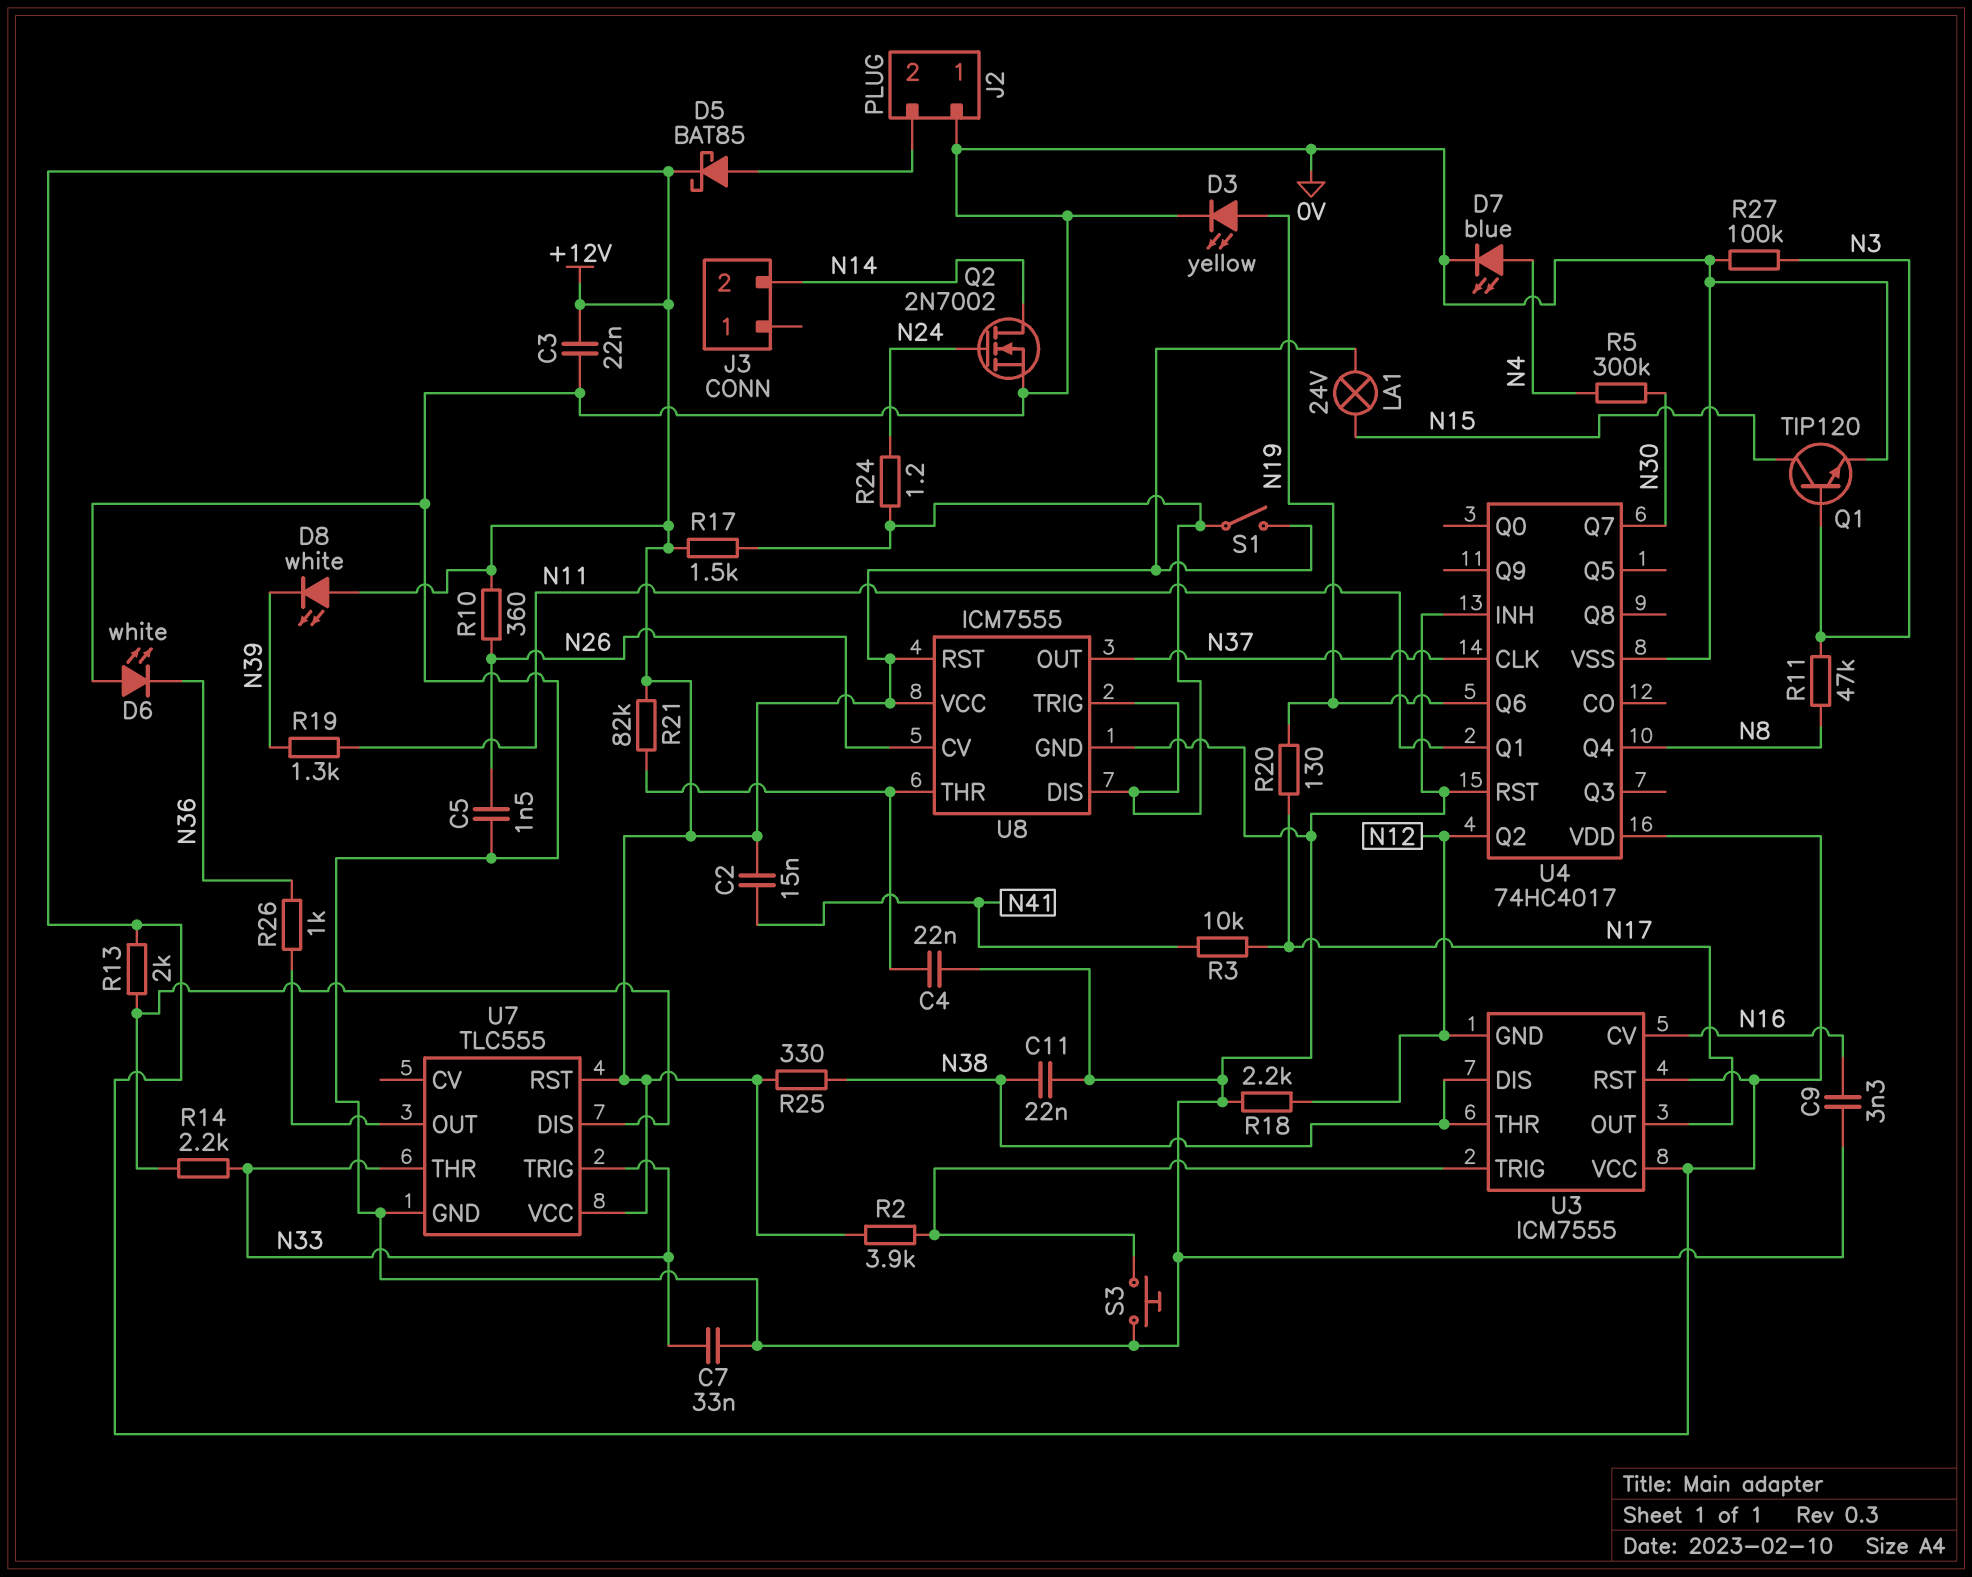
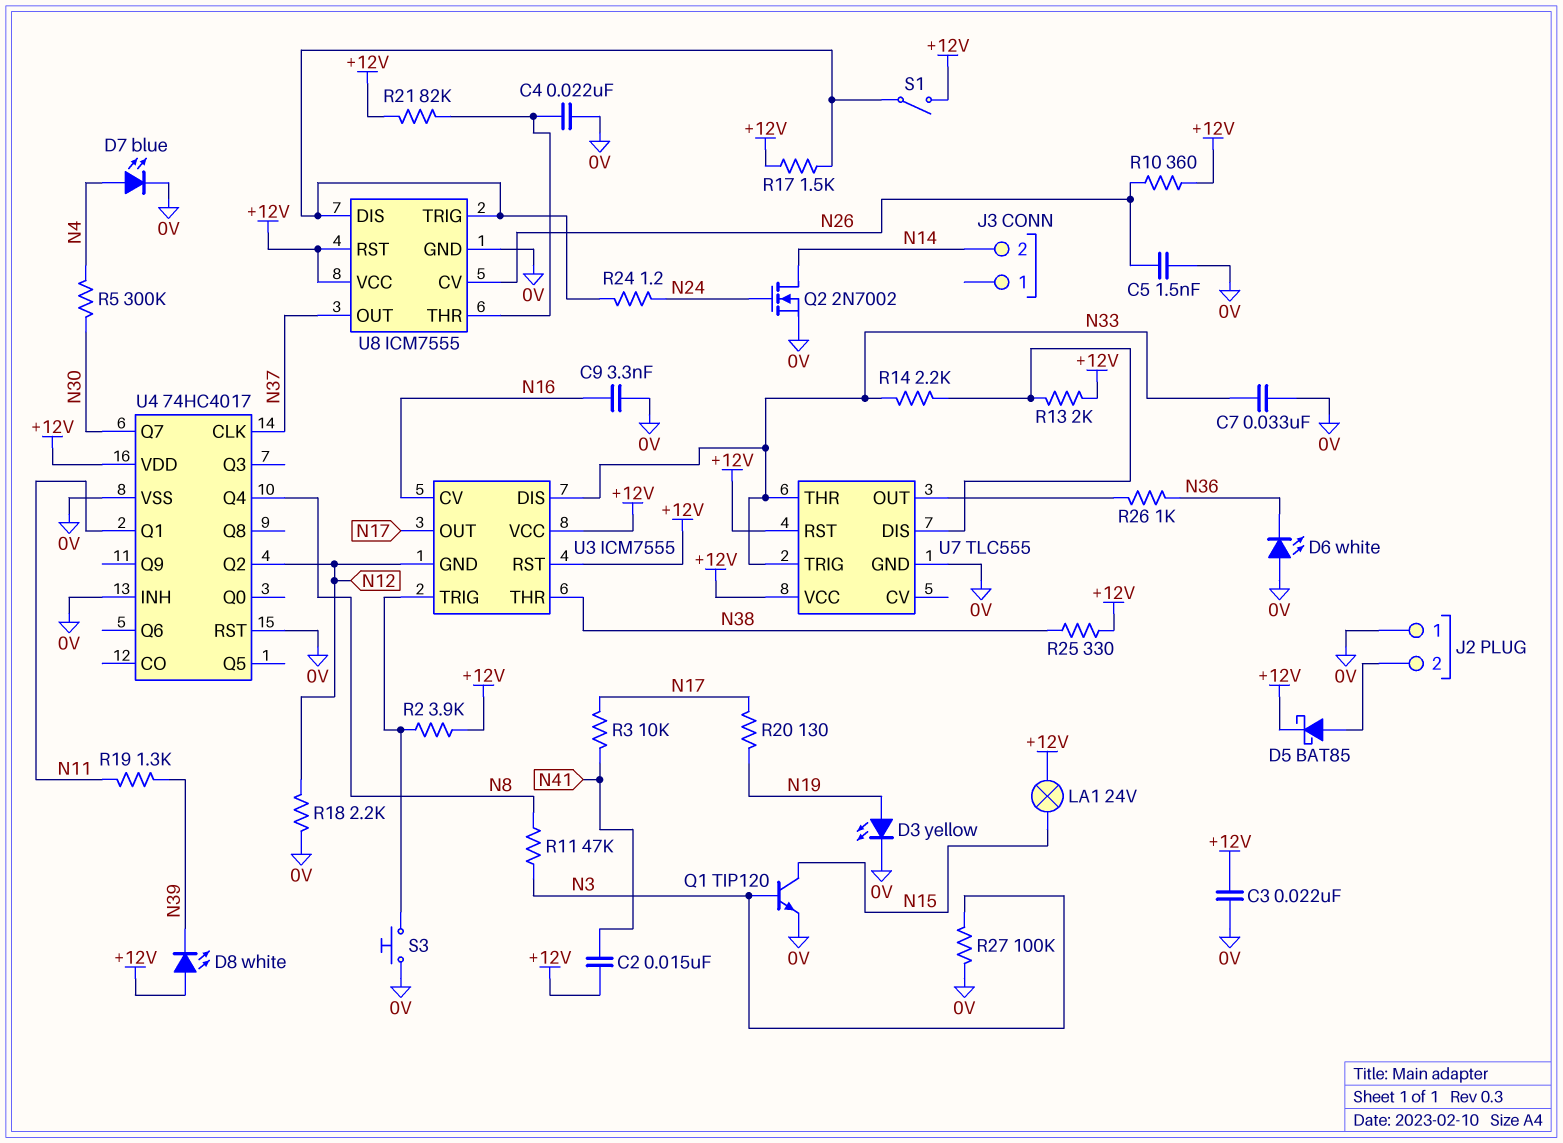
C11: 22nF (0V, N38) -> none
U3 pin DIS: N38 -> N33
U4 pin Q6: N19 -> none

